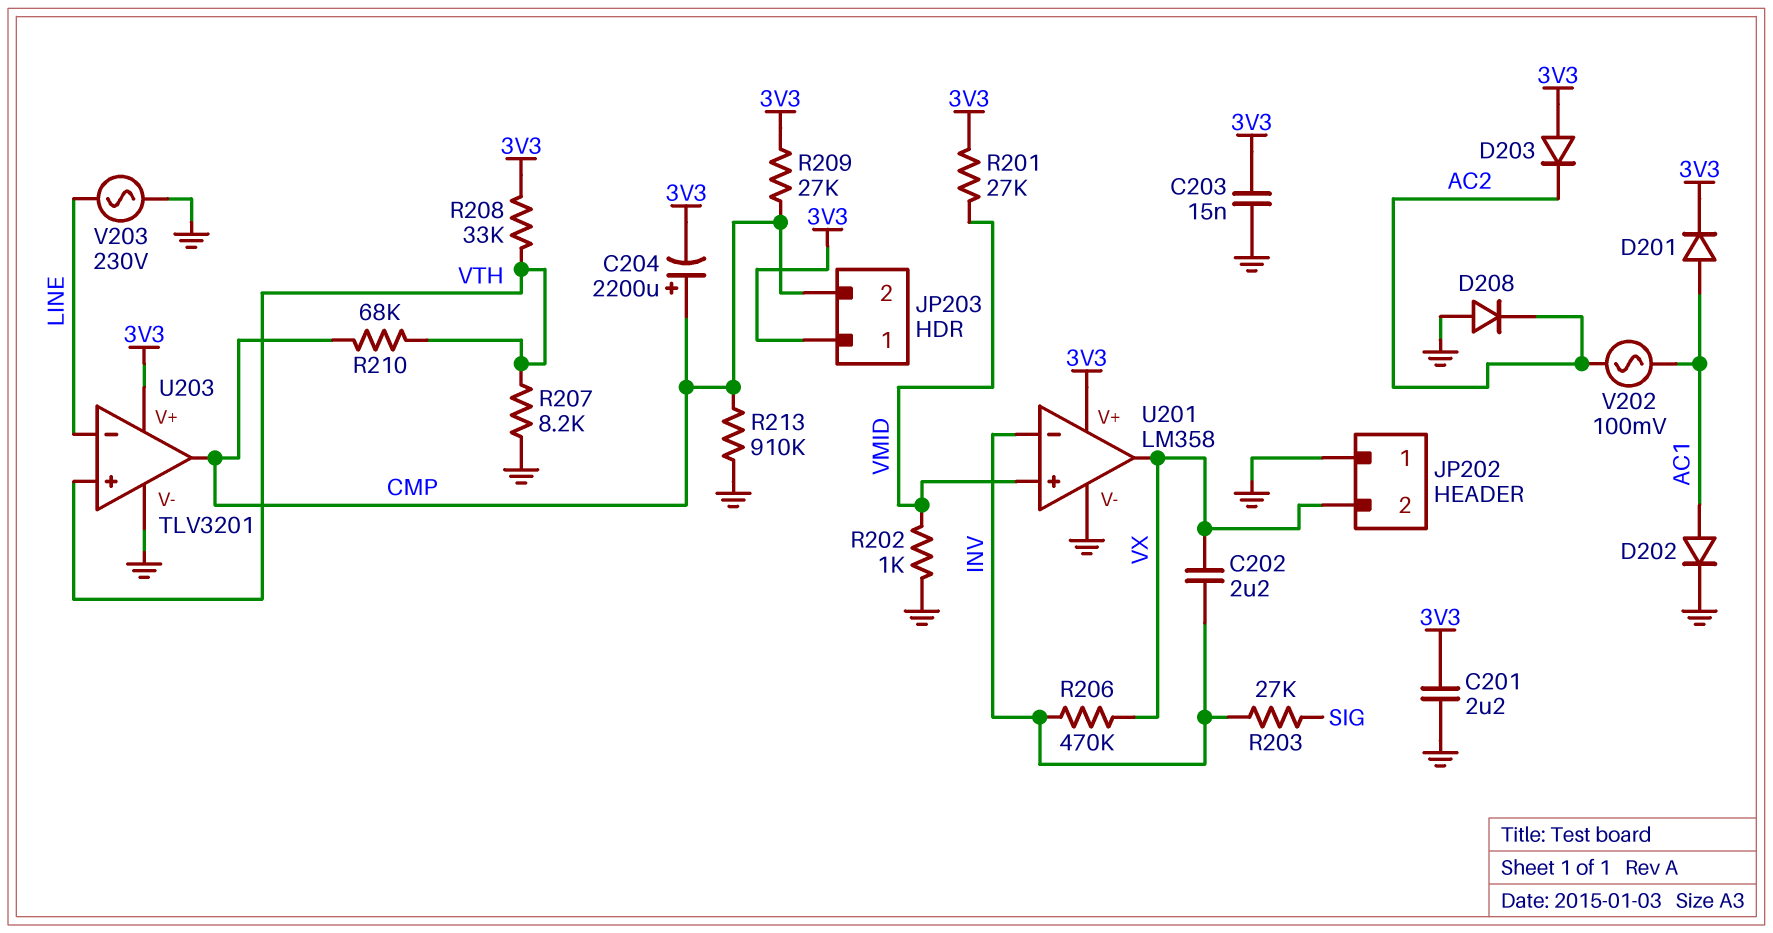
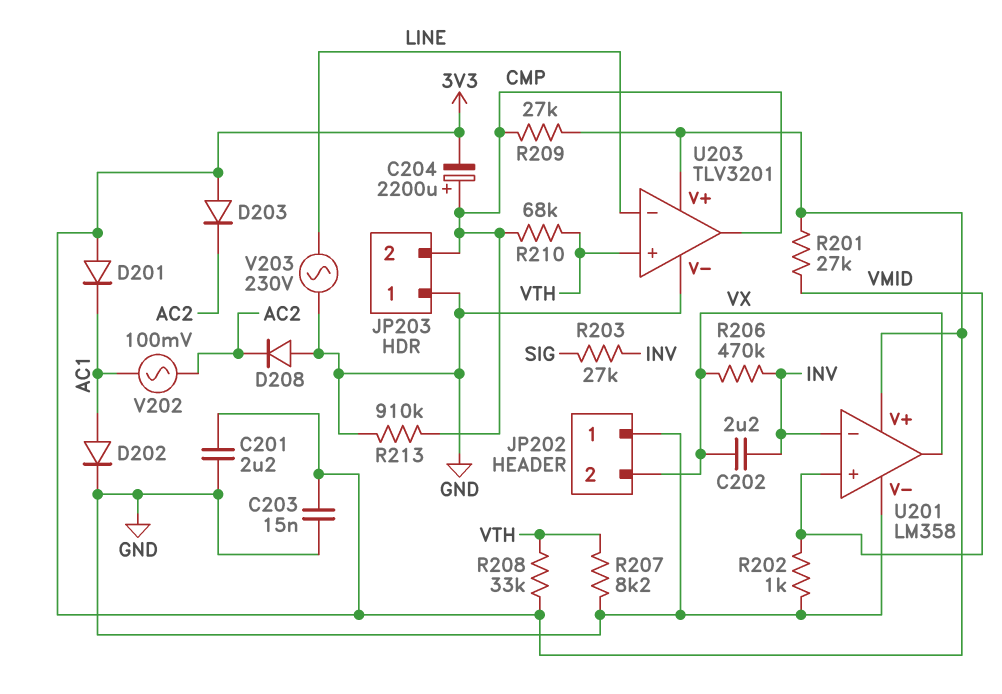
D201: diode (A AC1, K 3V3) -> diode (A 3V3, K AC1)
JP203 pin 1: 3V3 -> GND

